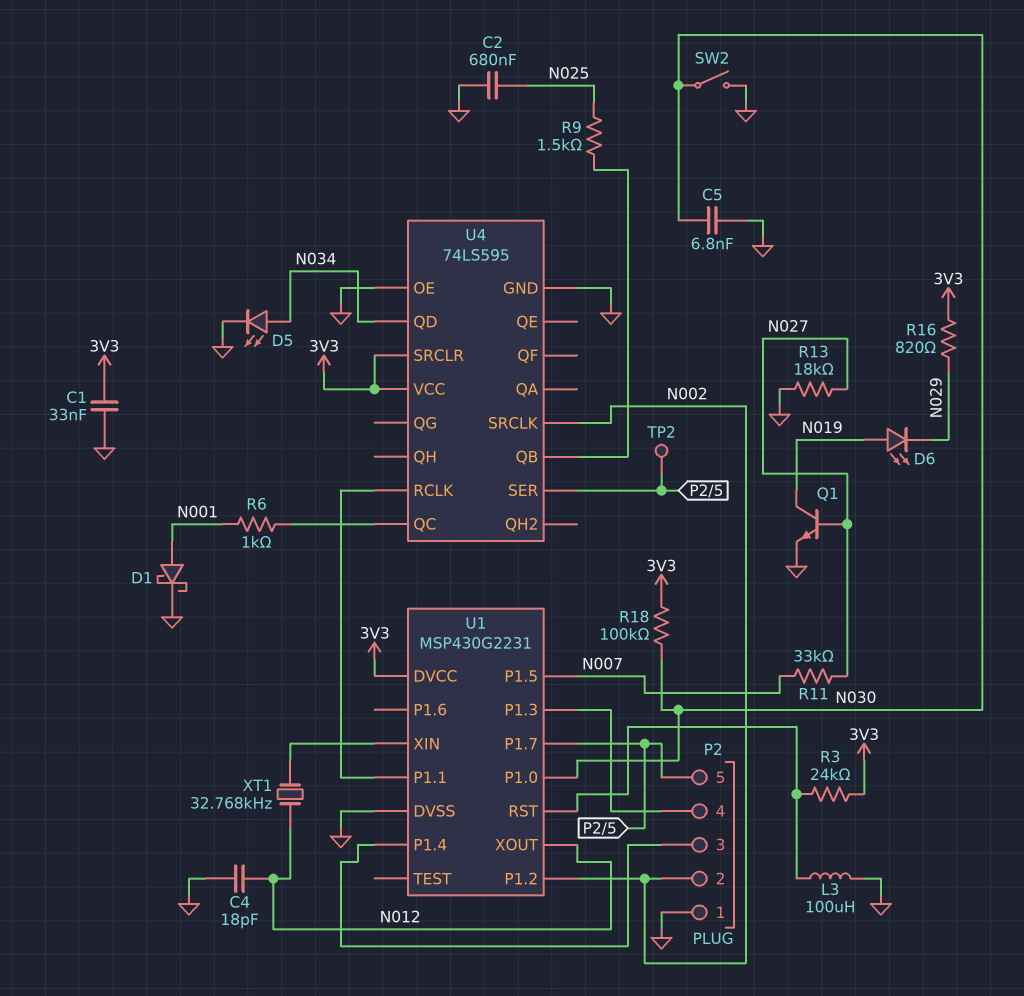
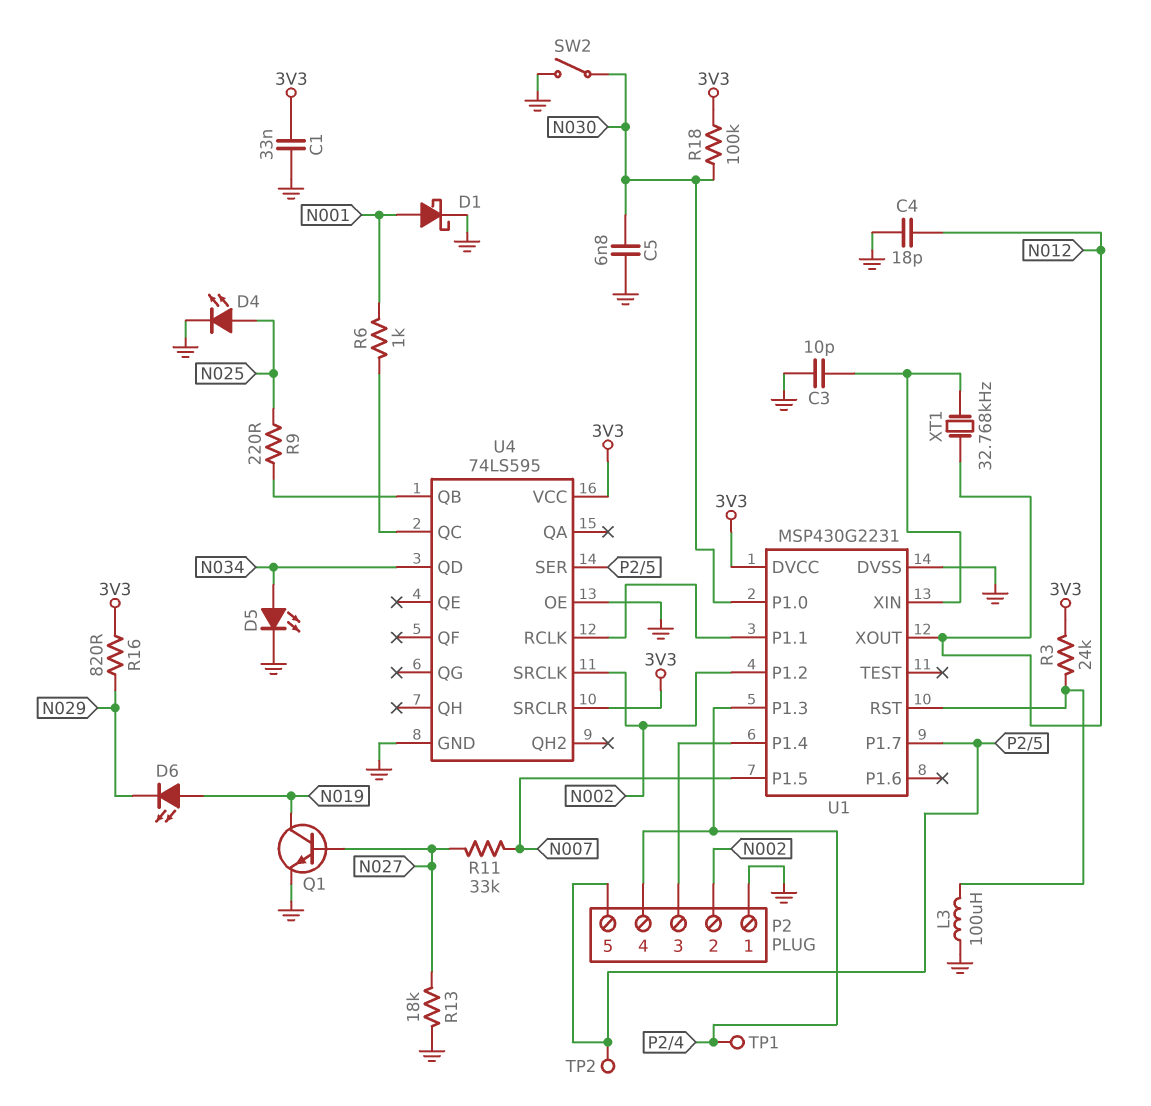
C2: 680nF (GND, N025) -> none
C3: none -> 10pF (GND, U1/XIN)
D4: none -> LED (A N025, K GND)
R9: 1.5k (N025, U4/QB) -> 220 (N025, U4/QB)
TP1: none -> test point (P2/4)

